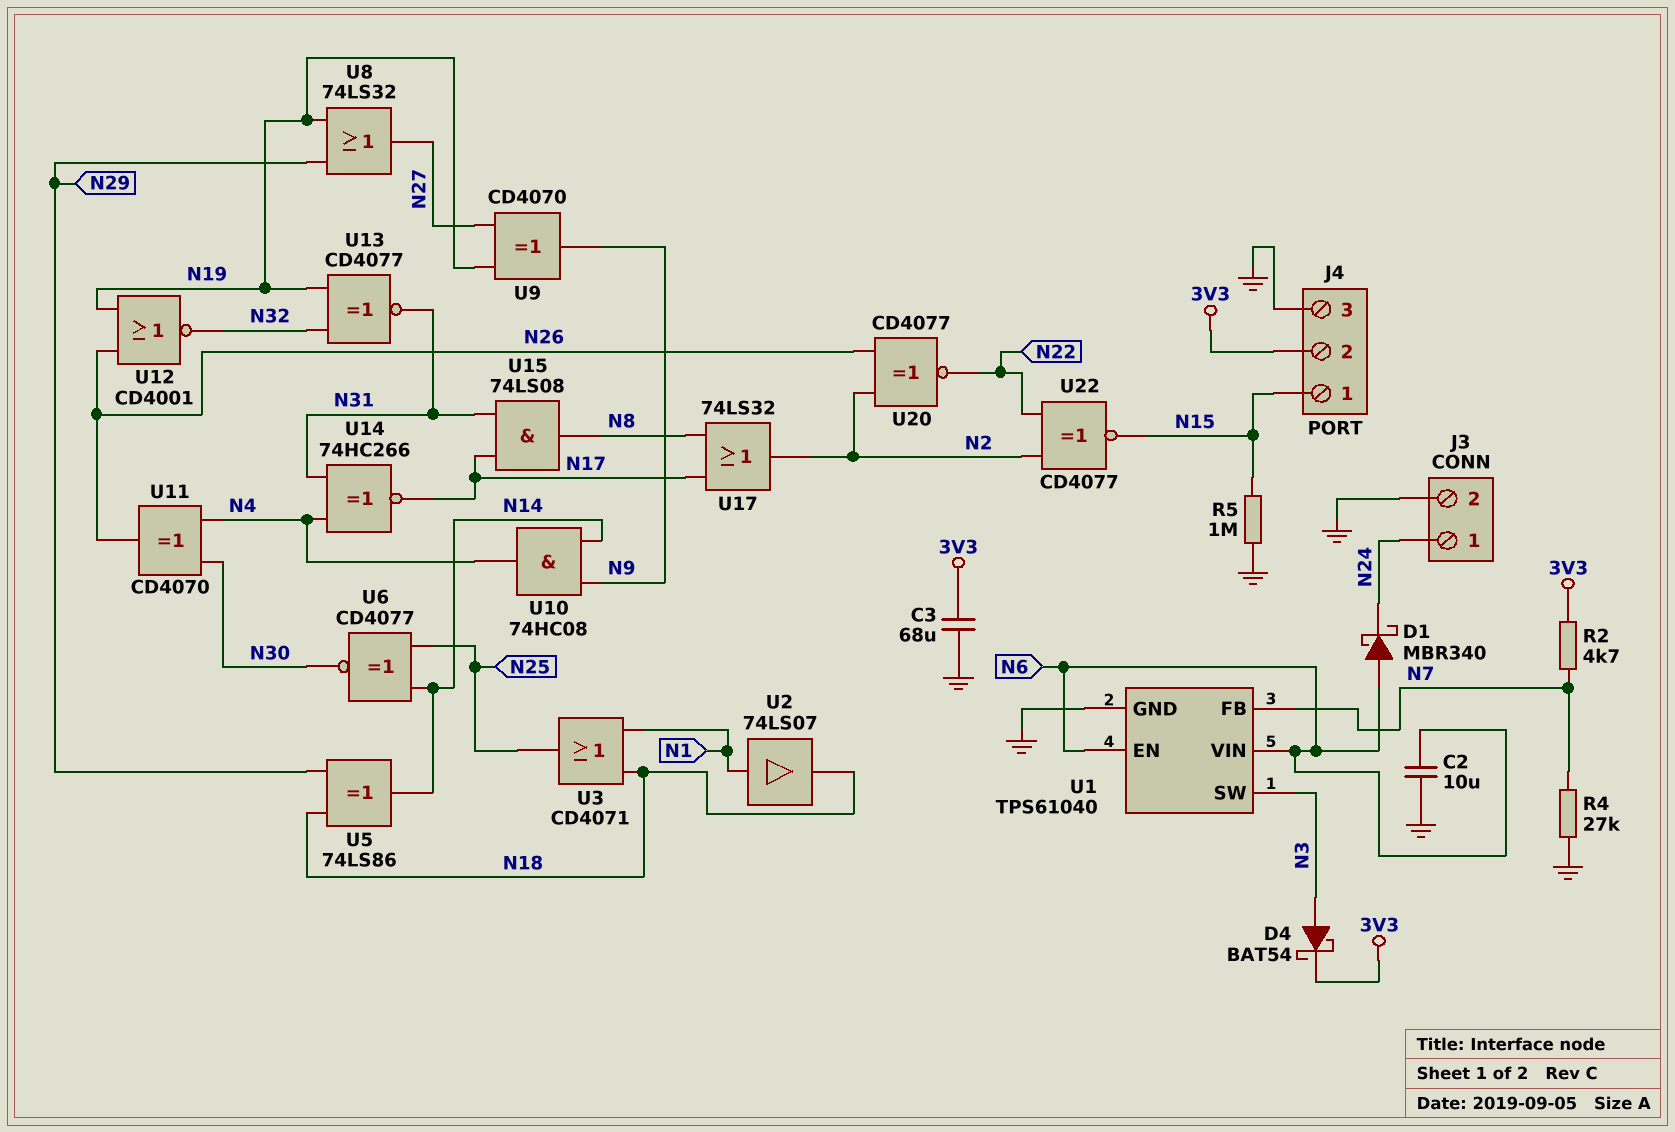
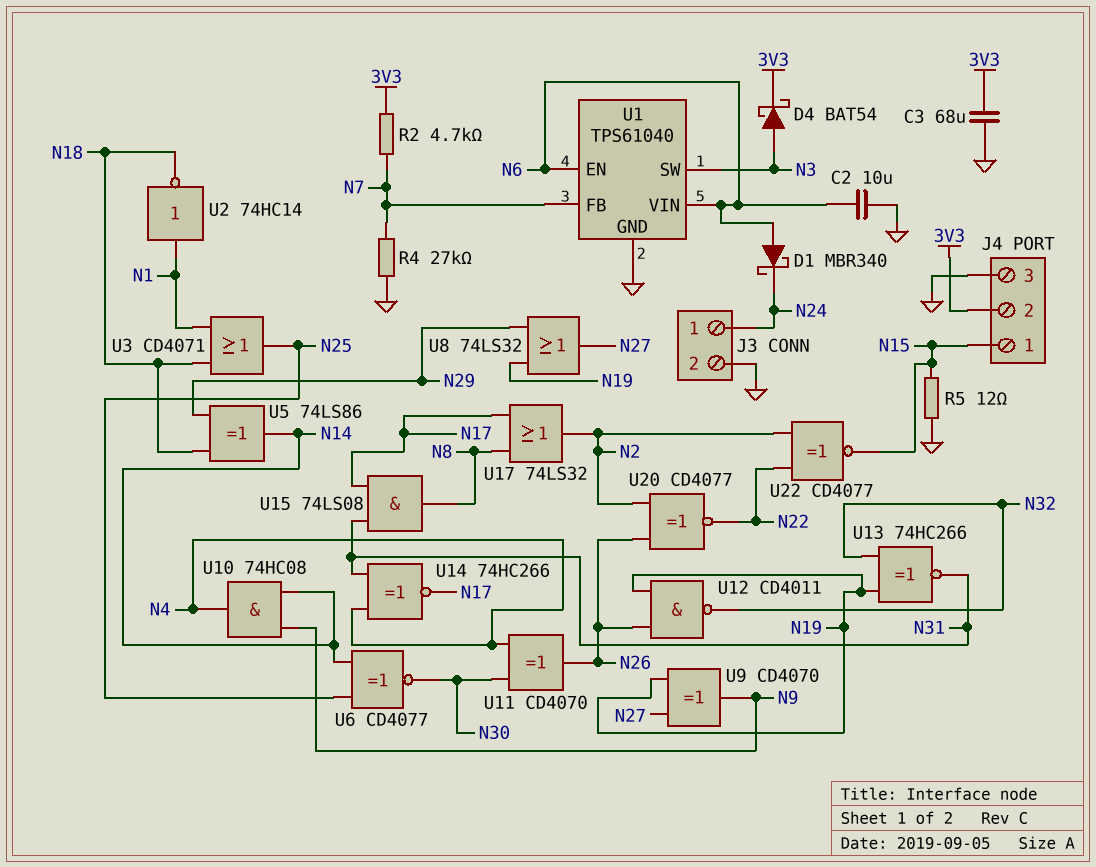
R5: 1M (GND, N15) -> 12 (GND, N15)
U2: buffer 74LS07 (in N1, out N18) -> NOT 74HC14 (in N1, out N18)
U12: NOR CD4001 (in N19, in N26, out N32) -> NAND CD4011 (in N19, in N26, out N32)
U13: XNOR CD4077 (in N19, in N32, out N31) -> XNOR 74HC266 (in N19, in N32, out N31)

